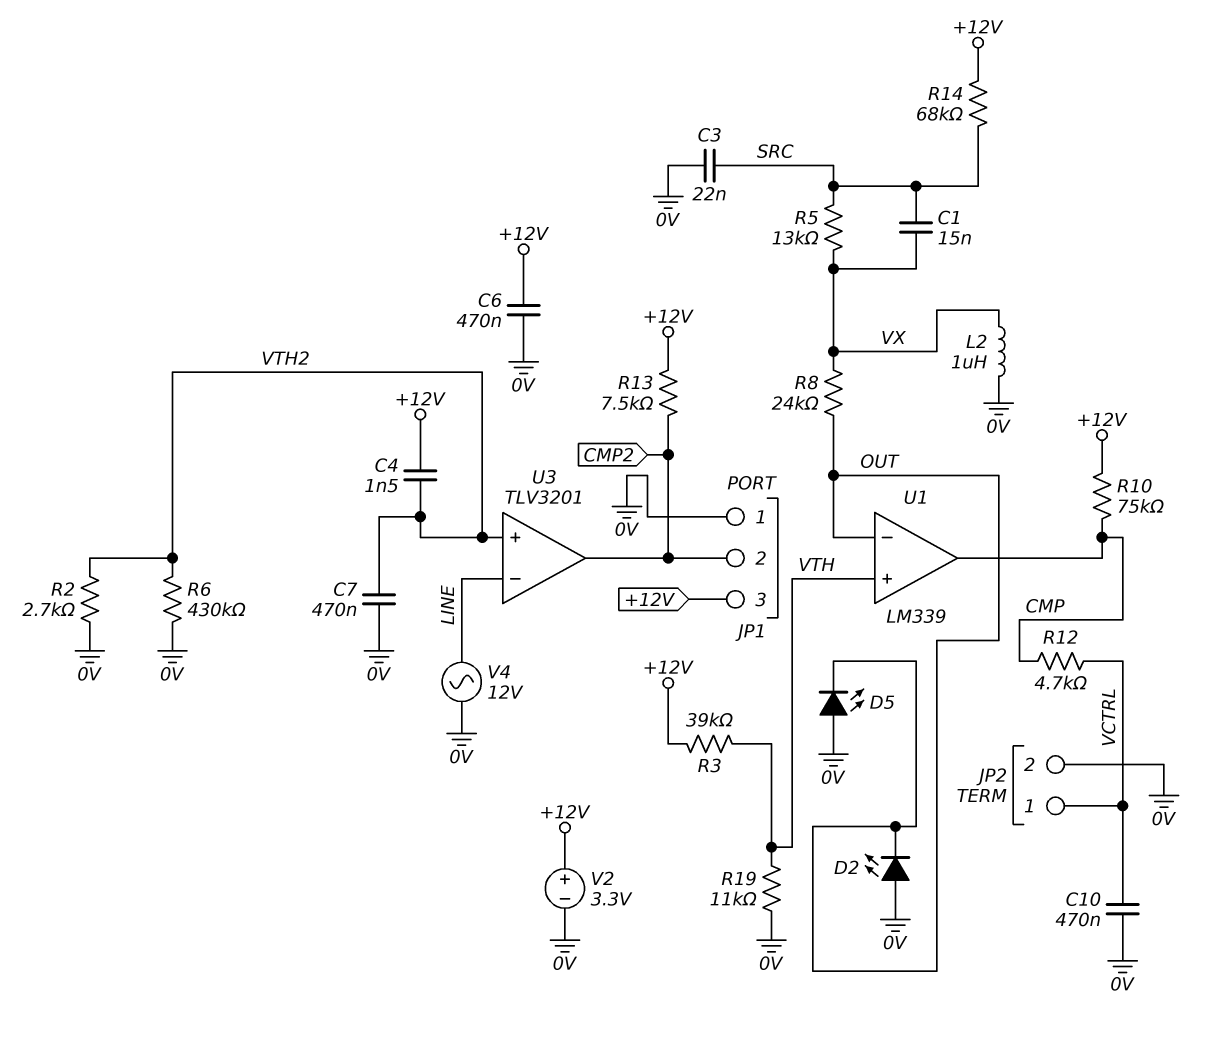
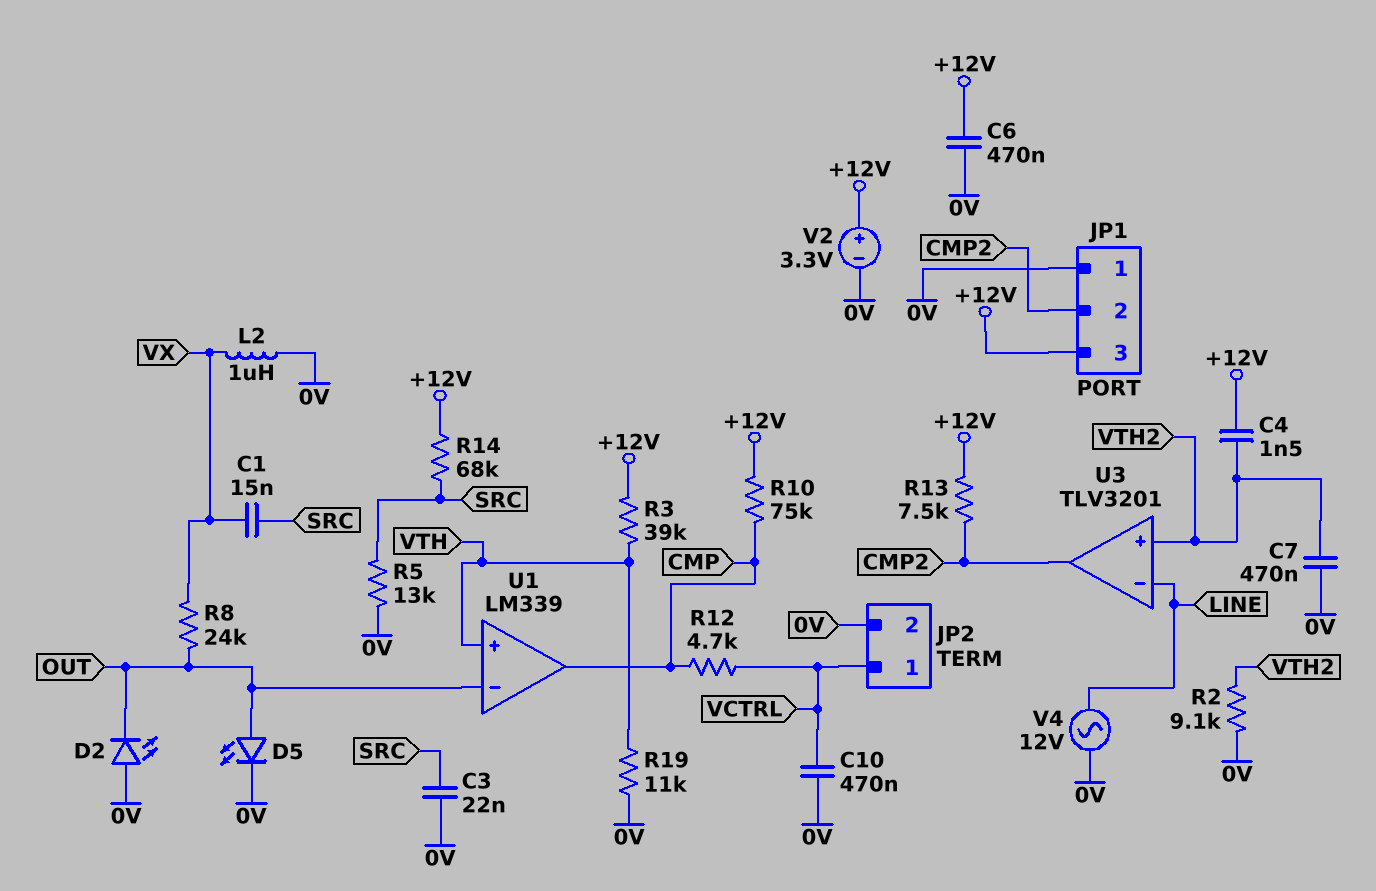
D5: LED (A 0V, K OUT) -> LED (A OUT, K 0V)
R2: 2.7k (0V, VTH2) -> 9.1k (0V, VTH2)
R5: 13k (SRC, VX) -> 13k (0V, SRC)
R6: 430k (0V, VTH2) -> none

